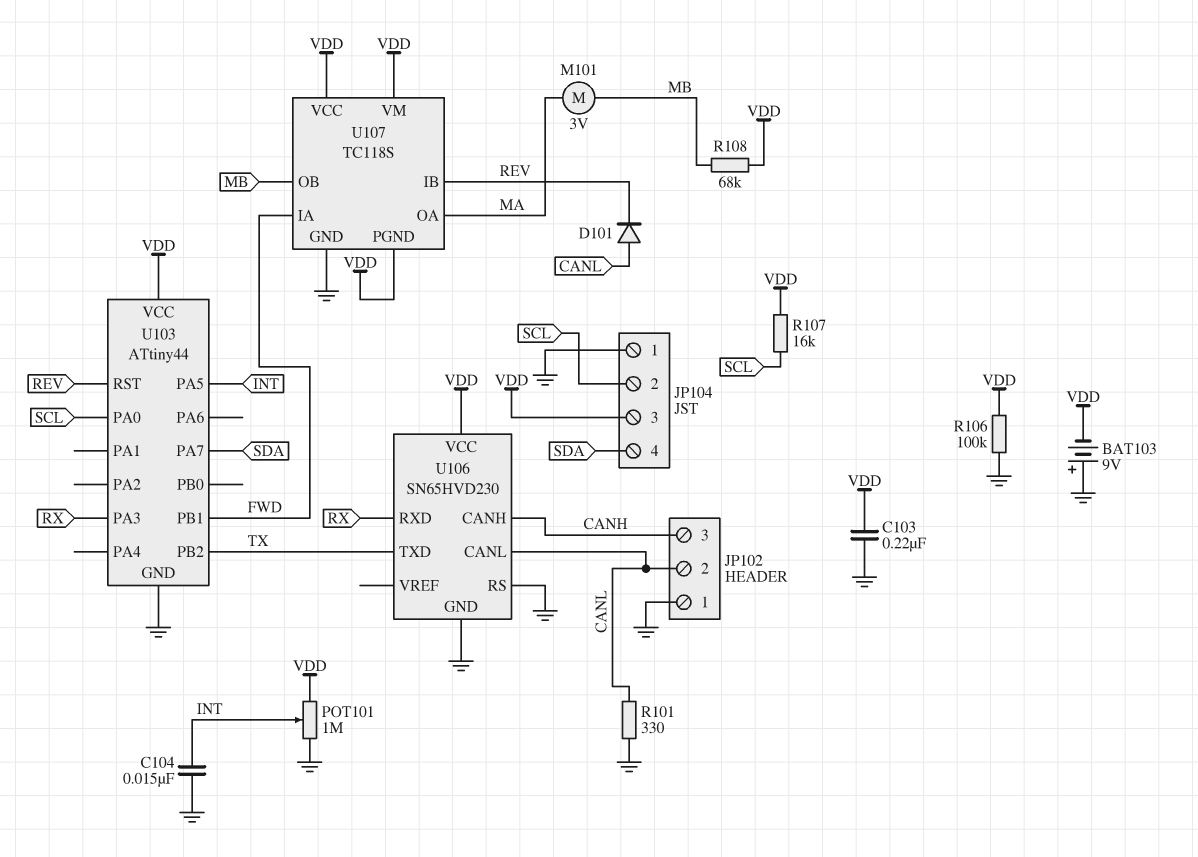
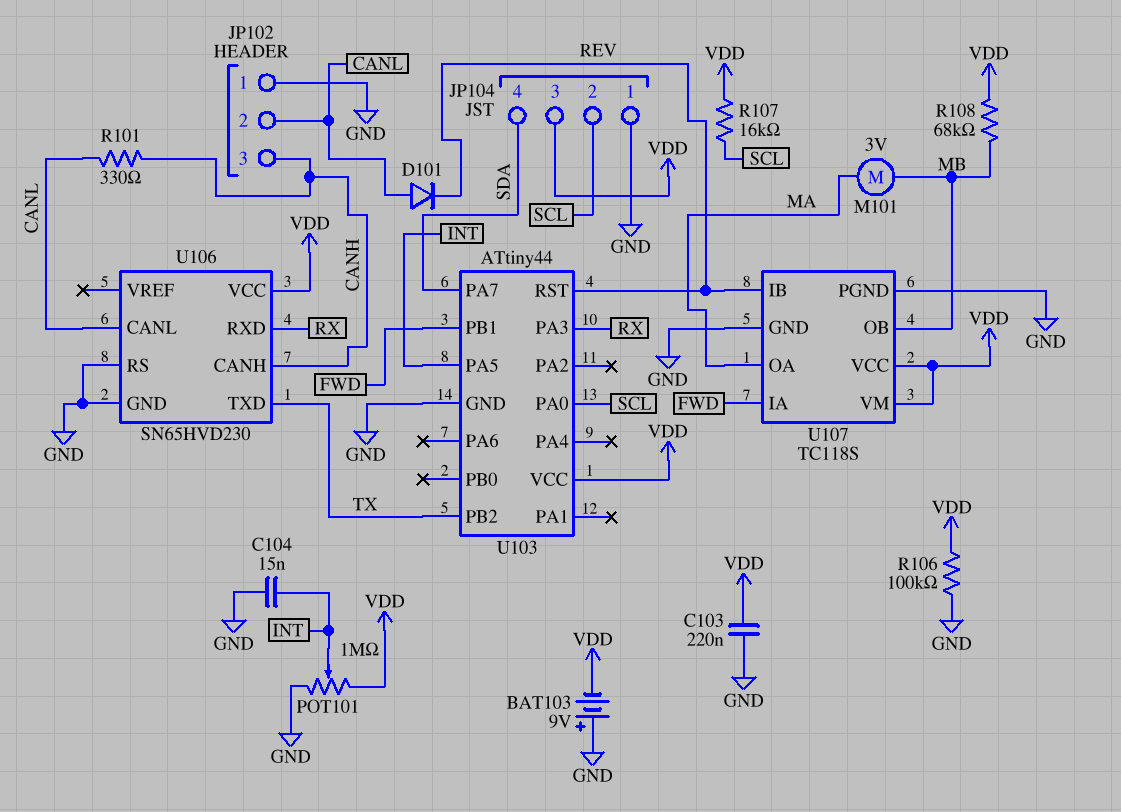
R101: 330 (CANL, GND) -> 330 (CANH, CANL)
U107 pin PGND: VDD -> GND

